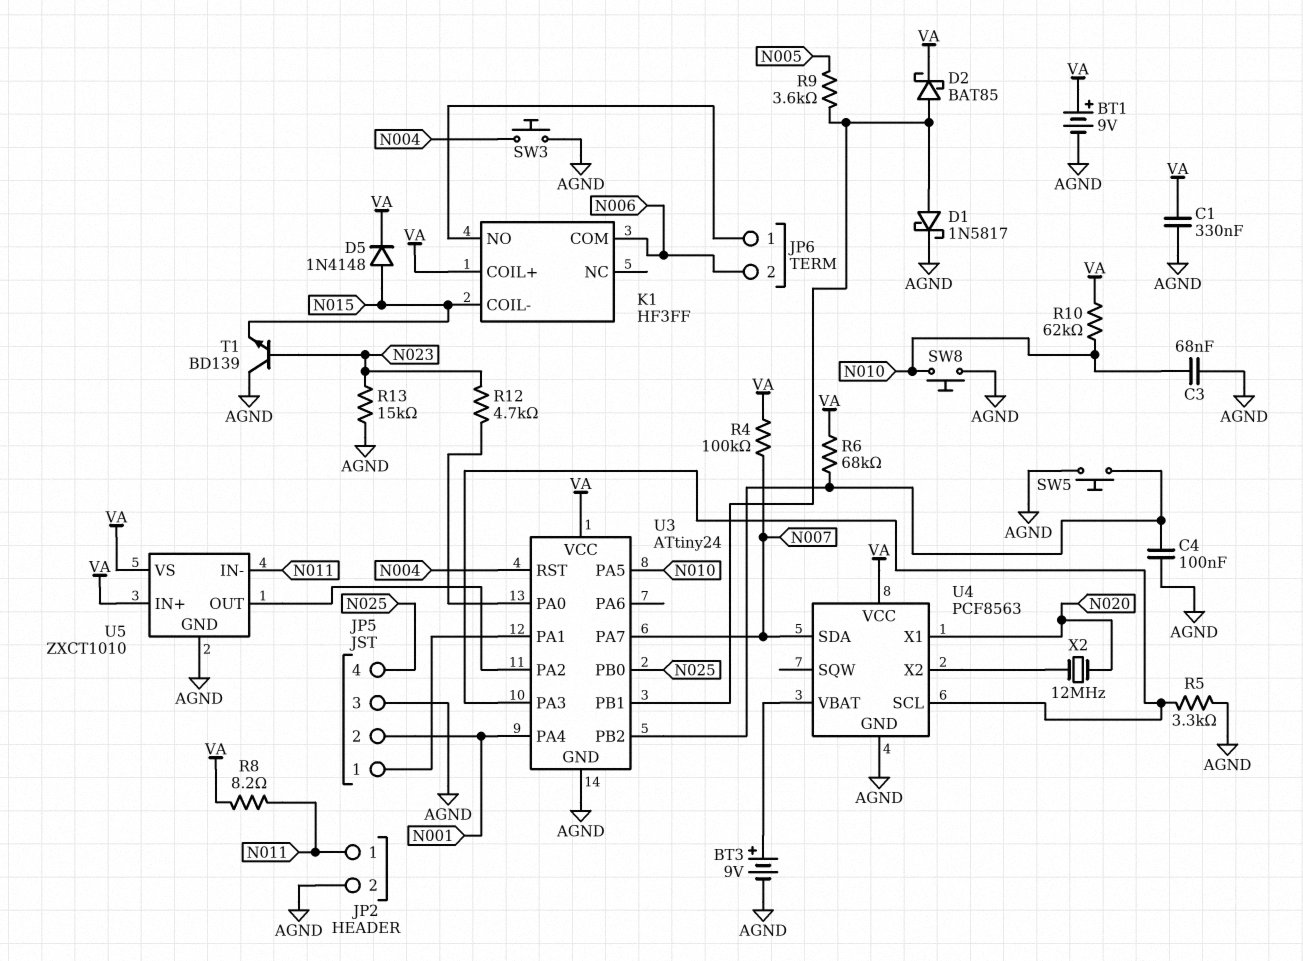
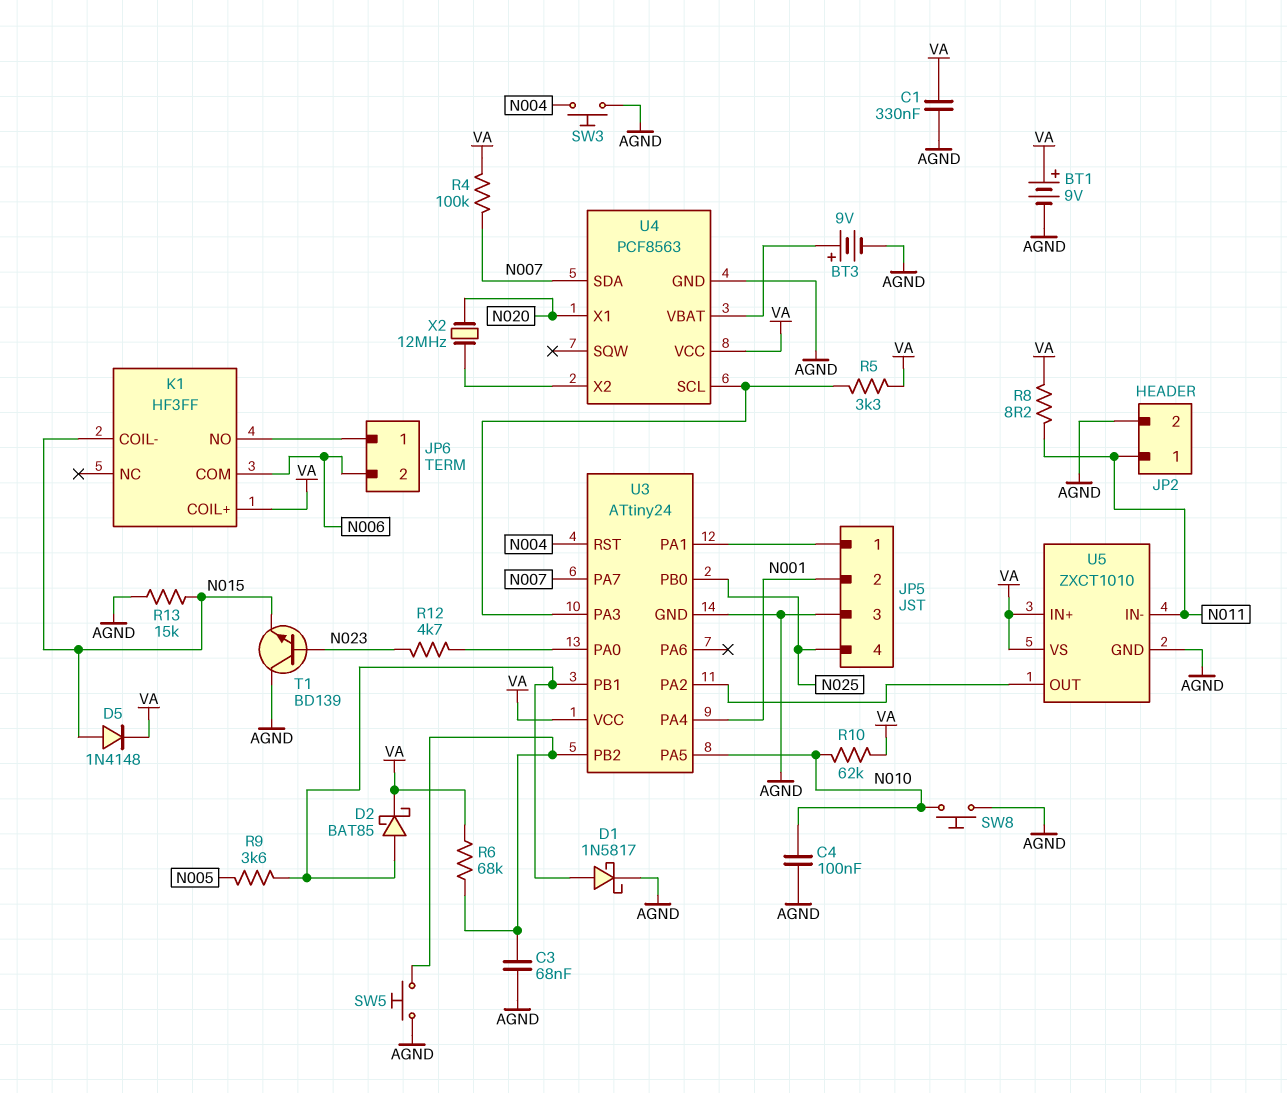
C3: 68nF (AGND, N010) -> 68nF (AGND, U3/PB2)
C4: 100nF (AGND, U3/PB2) -> 100nF (AGND, N010)
R5: 3.3k (AGND, U3/PA3) -> 3.3k (U3/PA3, VA)
R13: 15k (AGND, N023) -> 15k (AGND, N015)

